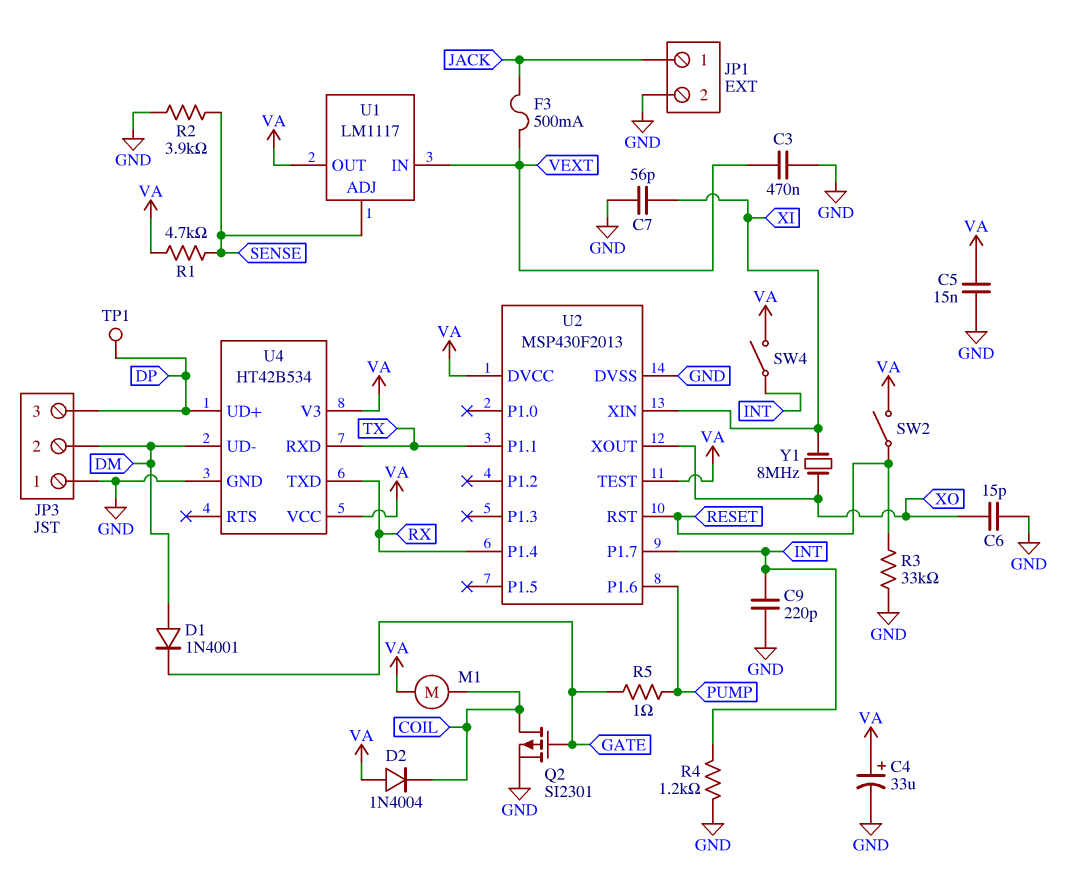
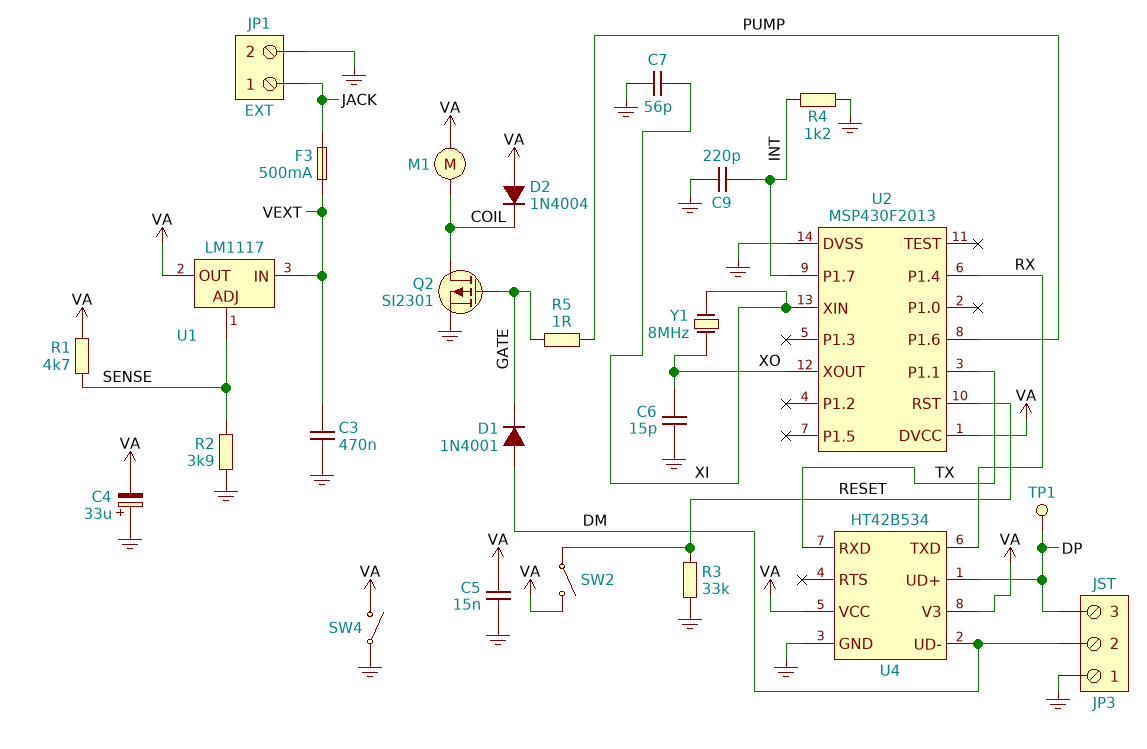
C4: 33uF (plus VA, minus GND) -> 33uF (plus GND, minus VA)
SW4: switch (INT, VA) -> switch (GND, VA)
U2 pin TEST: VA -> none

